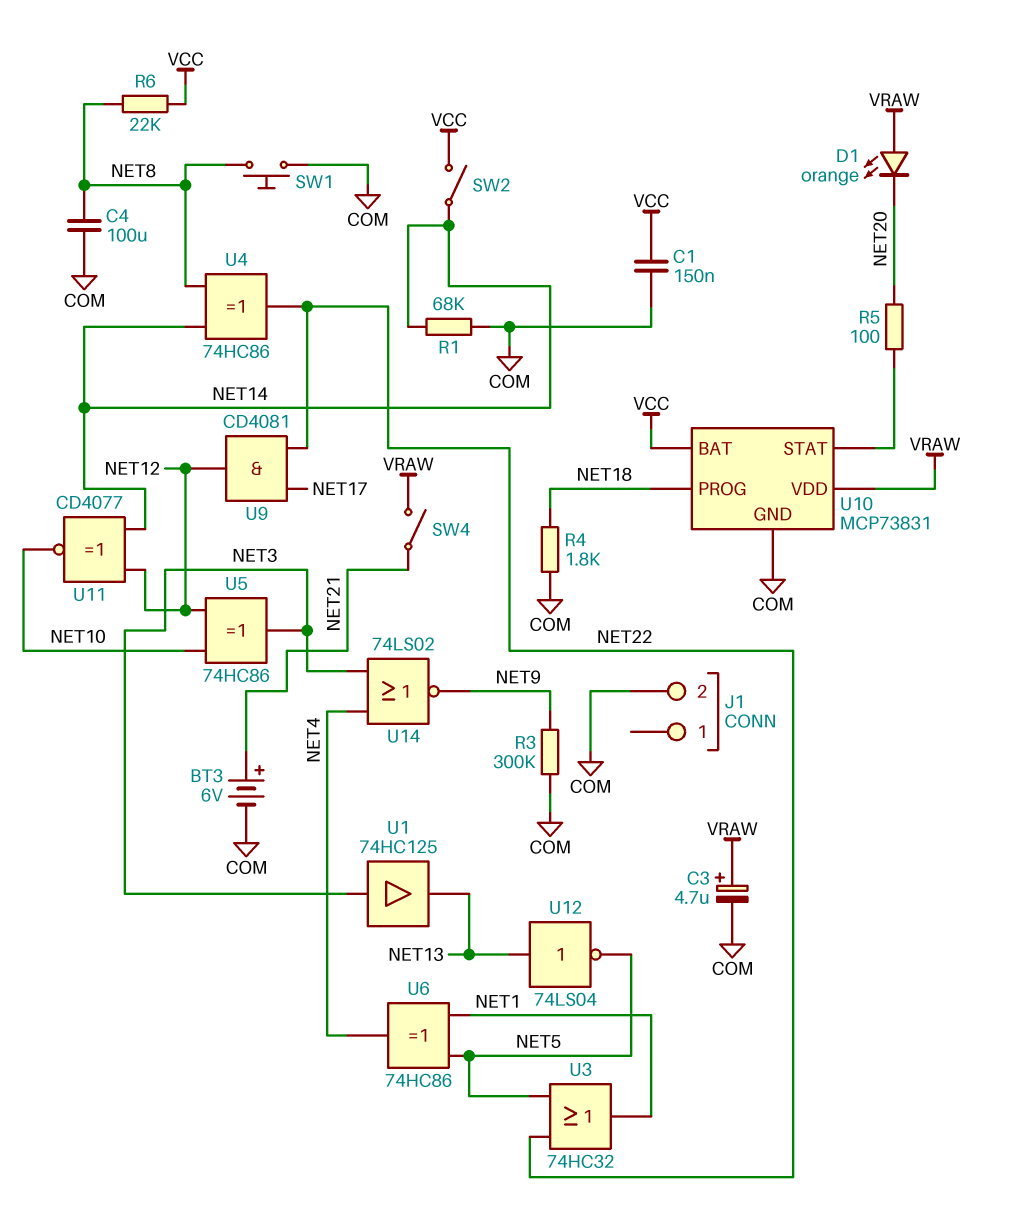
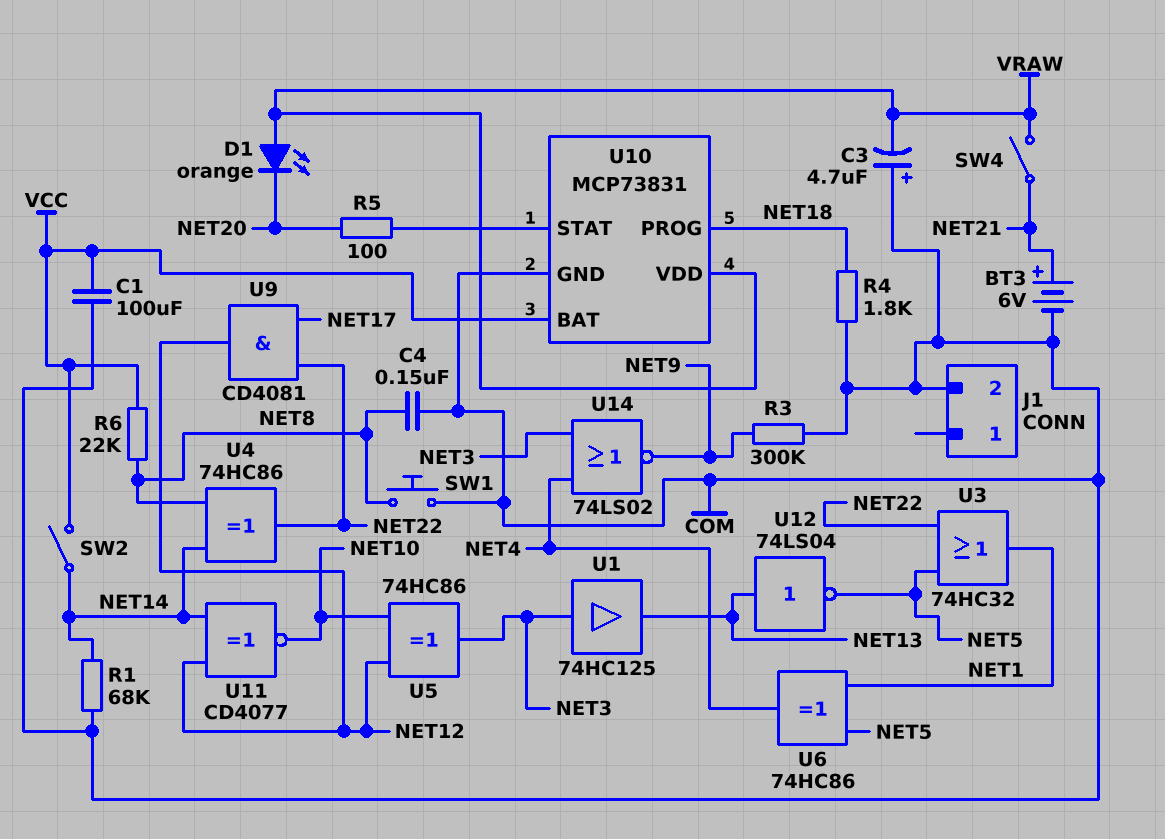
C1: 150nF (COM, VCC) -> 100uF (COM, VCC)
C3: 4.7uF (plus VRAW, minus COM) -> 4.7uF (plus COM, minus VRAW)
C4: 100uF (COM, NET8) -> 150nF (COM, NET8)

